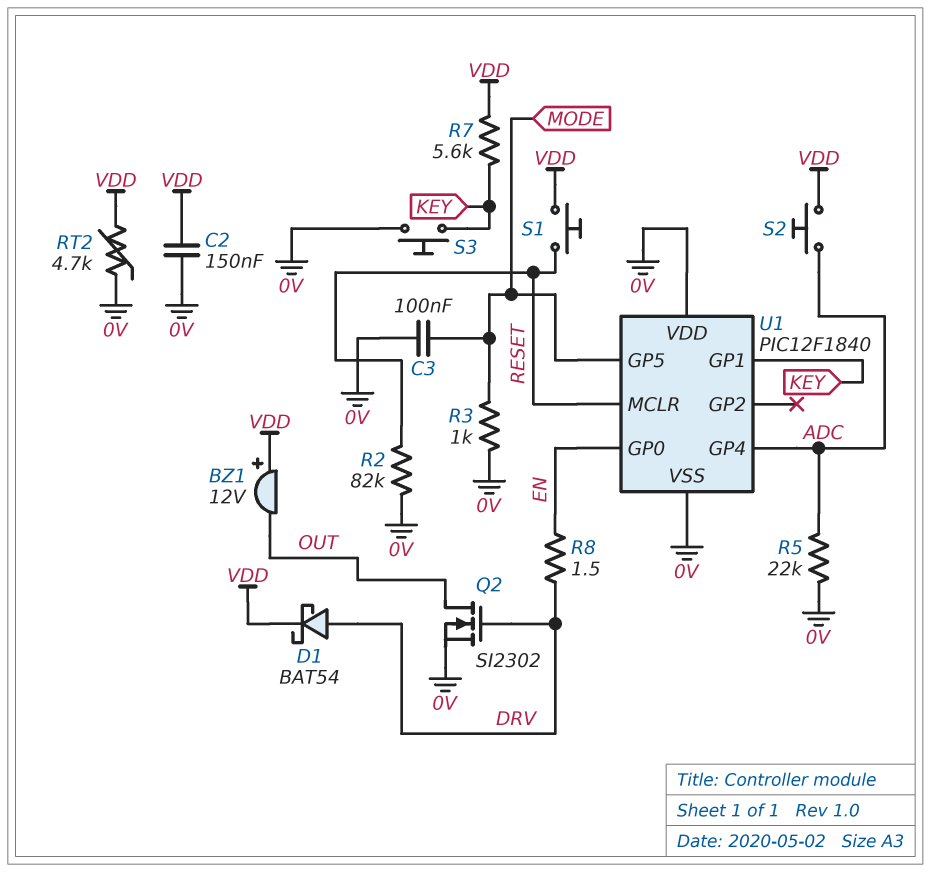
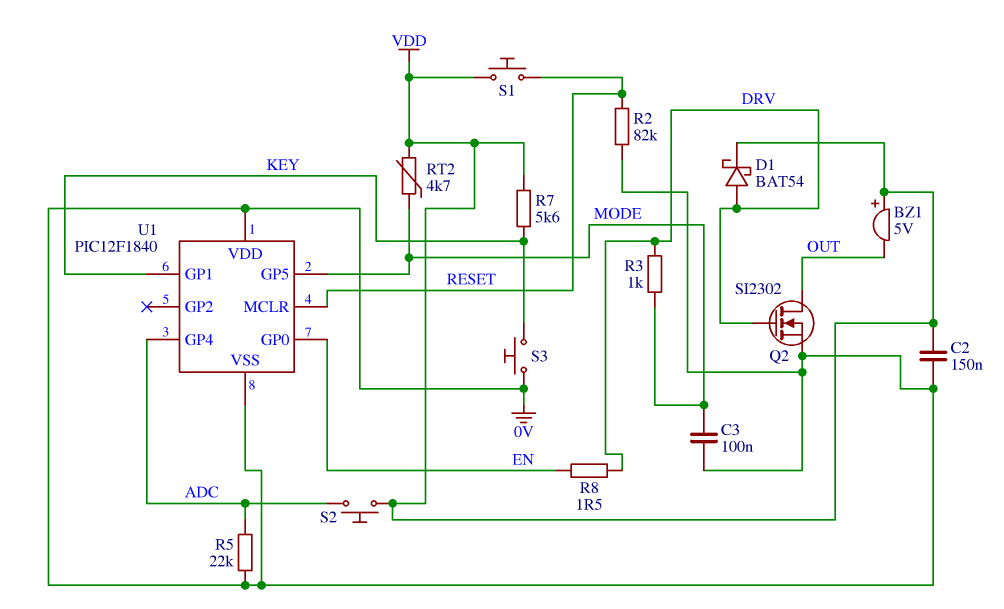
BZ1: buzzer 12V (plus VDD, minus OUT) -> buzzer 5V (plus VDD, minus OUT)
R3: 1k (0V, MODE) -> 1k (DRV, MODE)
RT2: 4.7k (0V, VDD) -> 4.7k (MODE, VDD)

